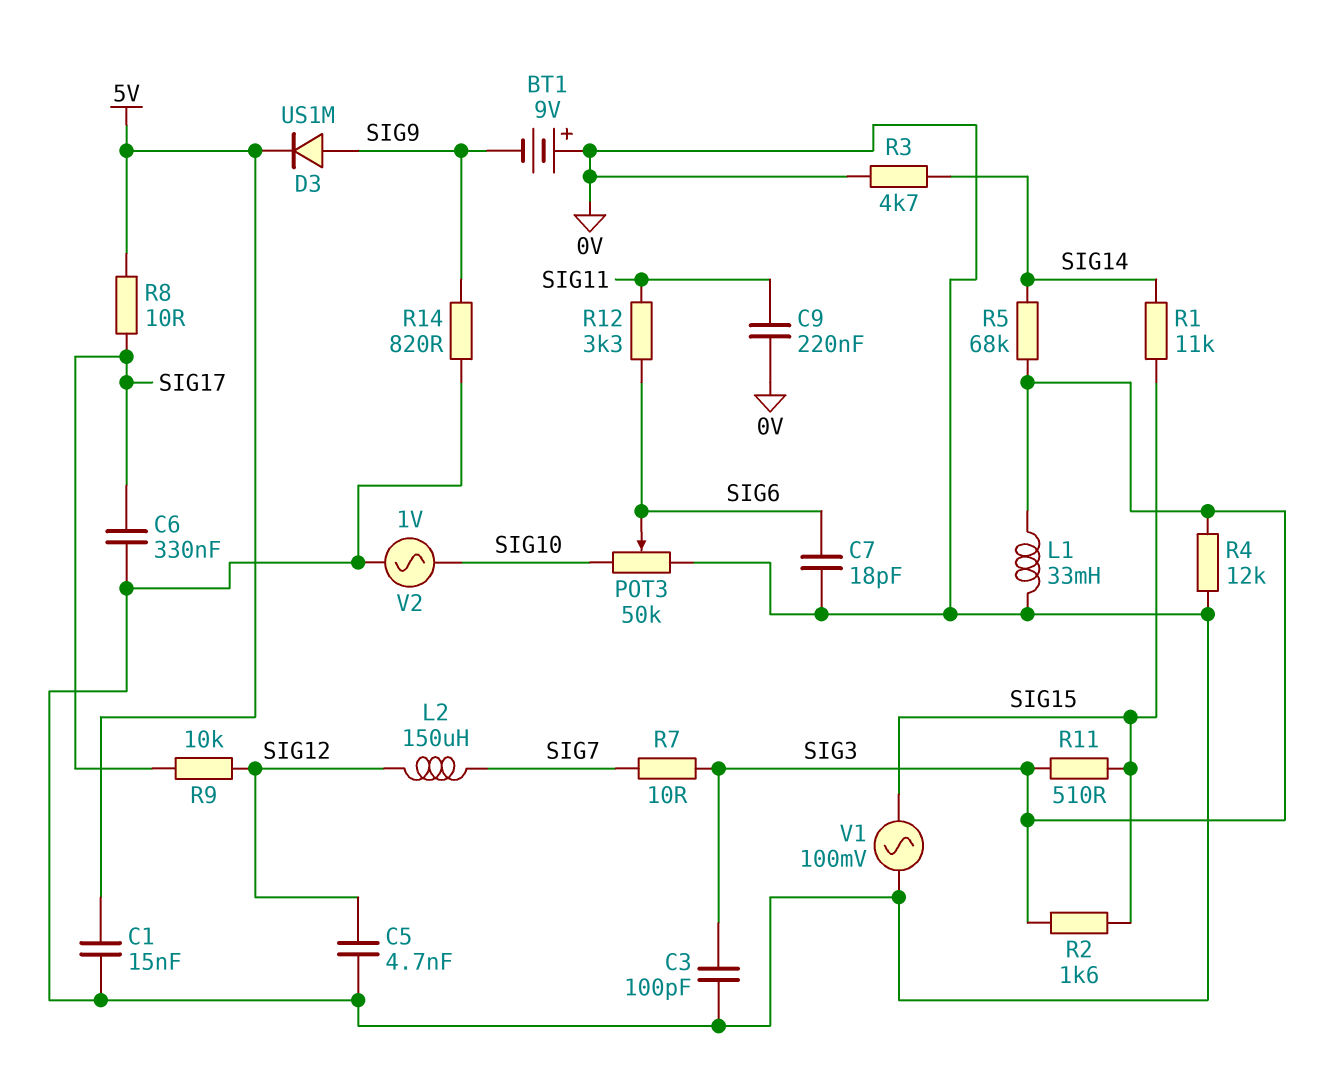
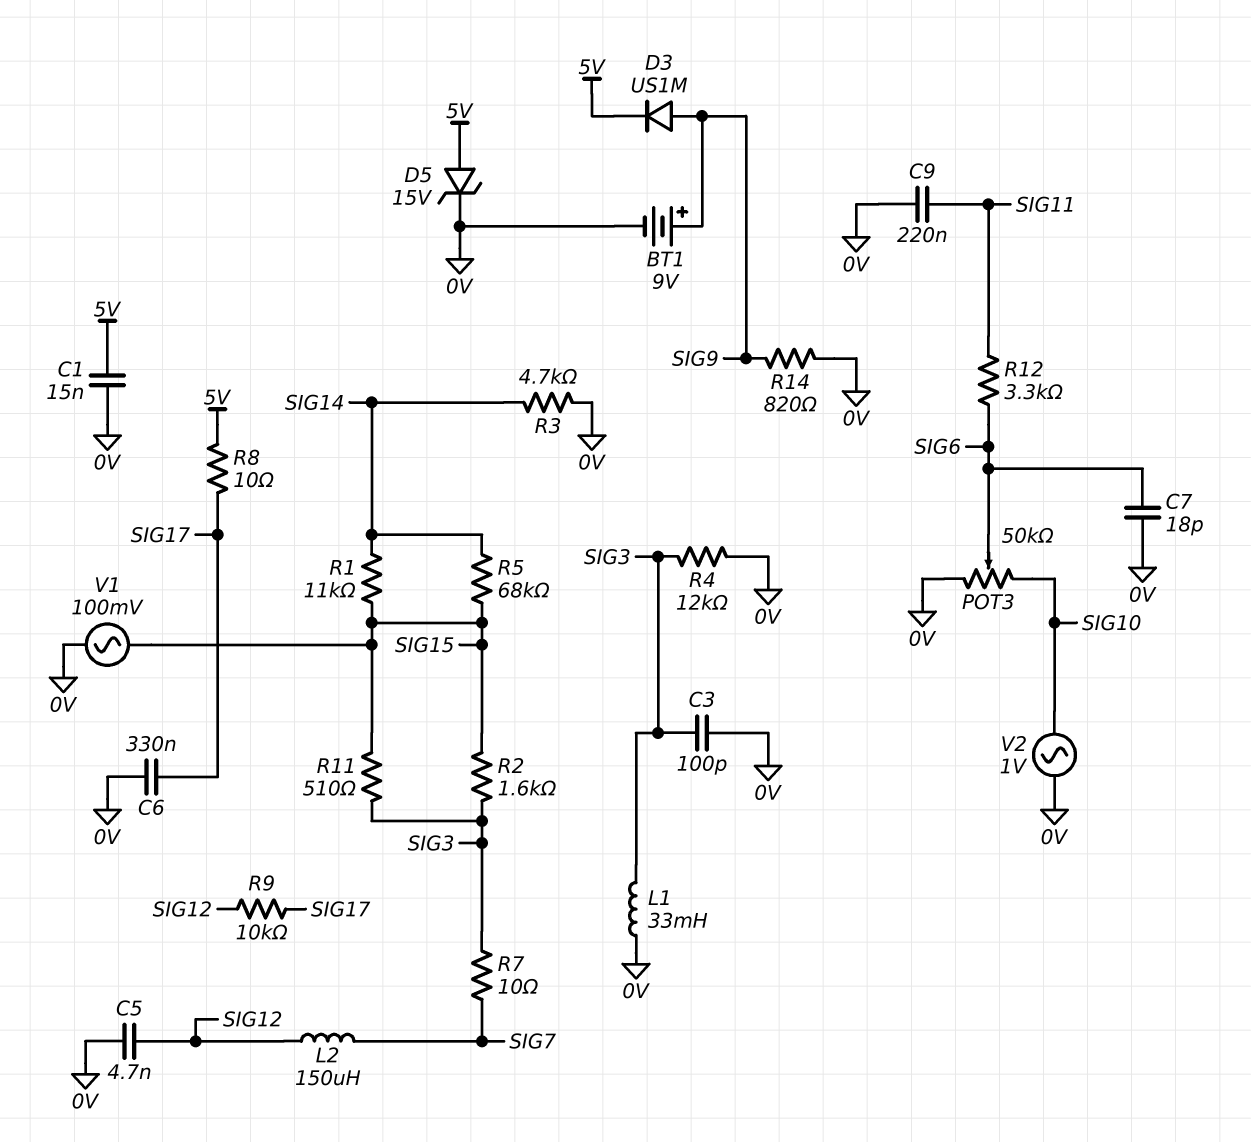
BT1: 9V (plus 0V, minus SIG9) -> 9V (plus SIG9, minus 0V)
D5: none -> zener 15V (A 5V, K 0V)
R5: 68k (SIG3, SIG14) -> 68k (SIG14, SIG15)

